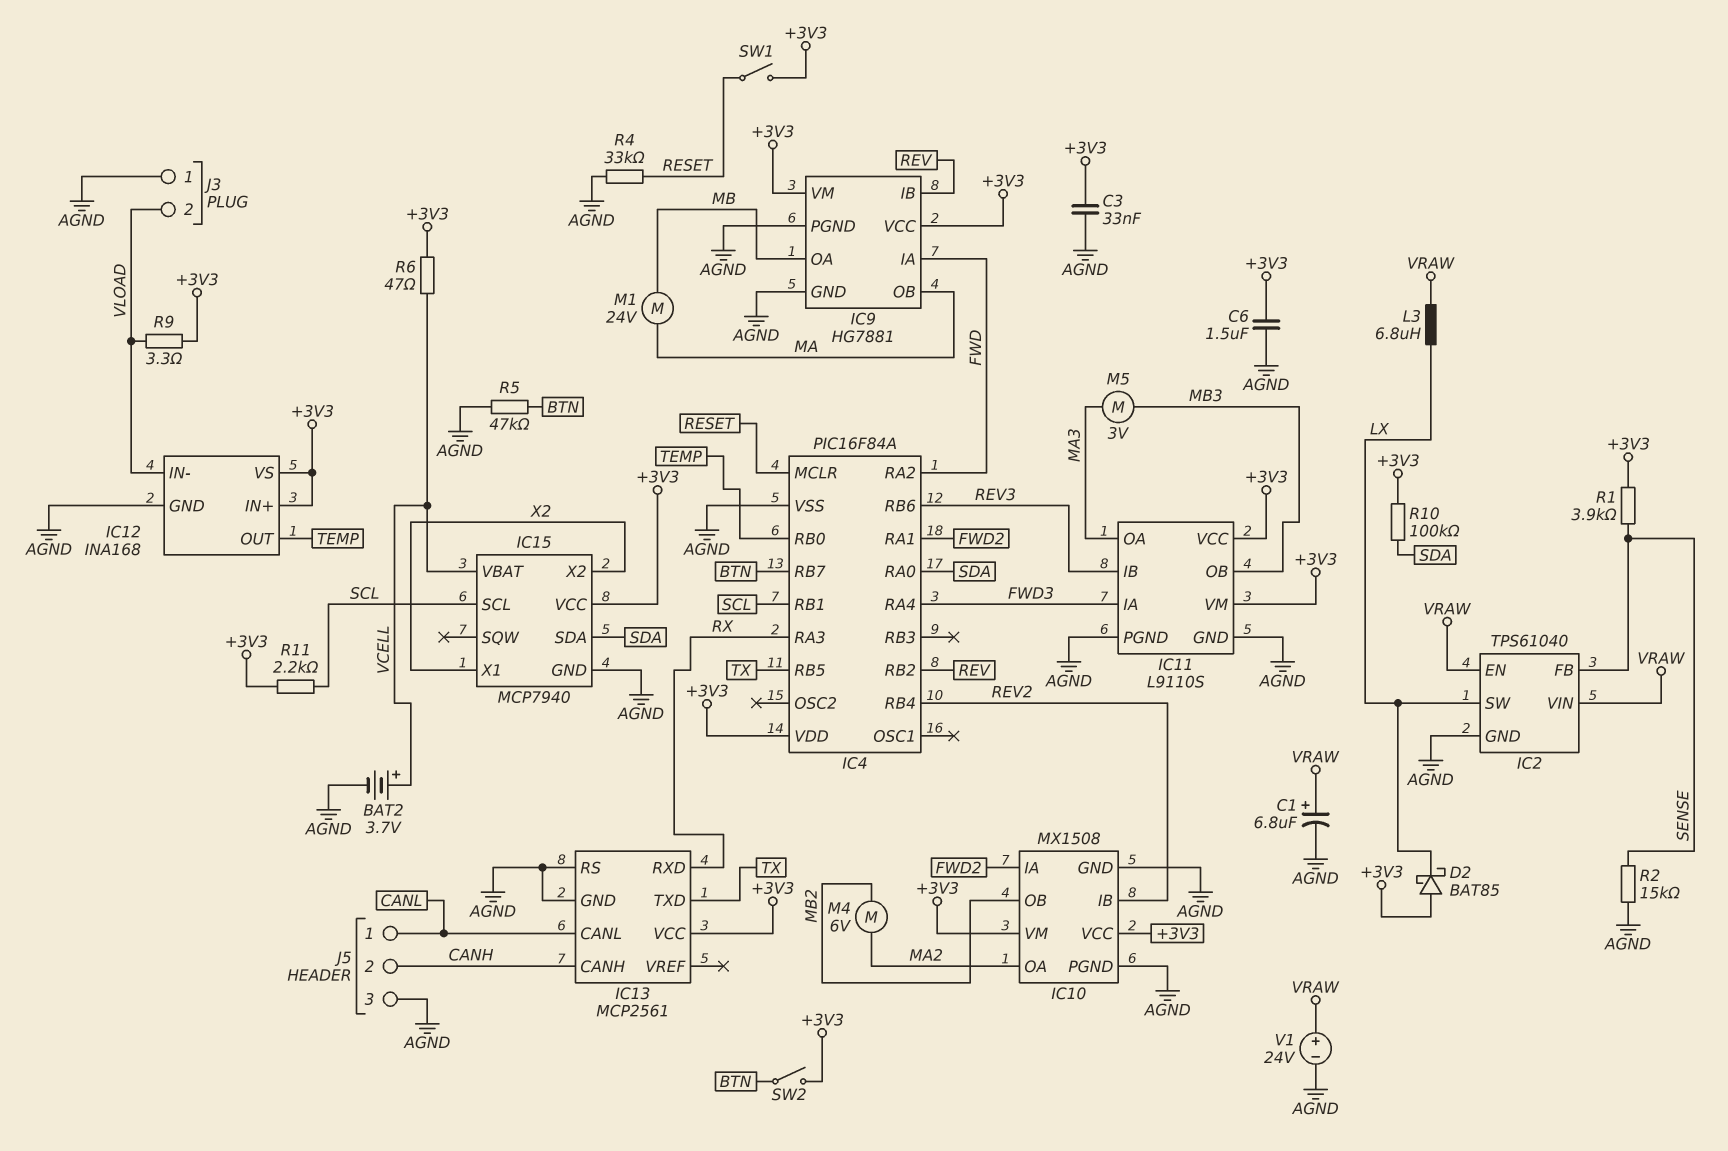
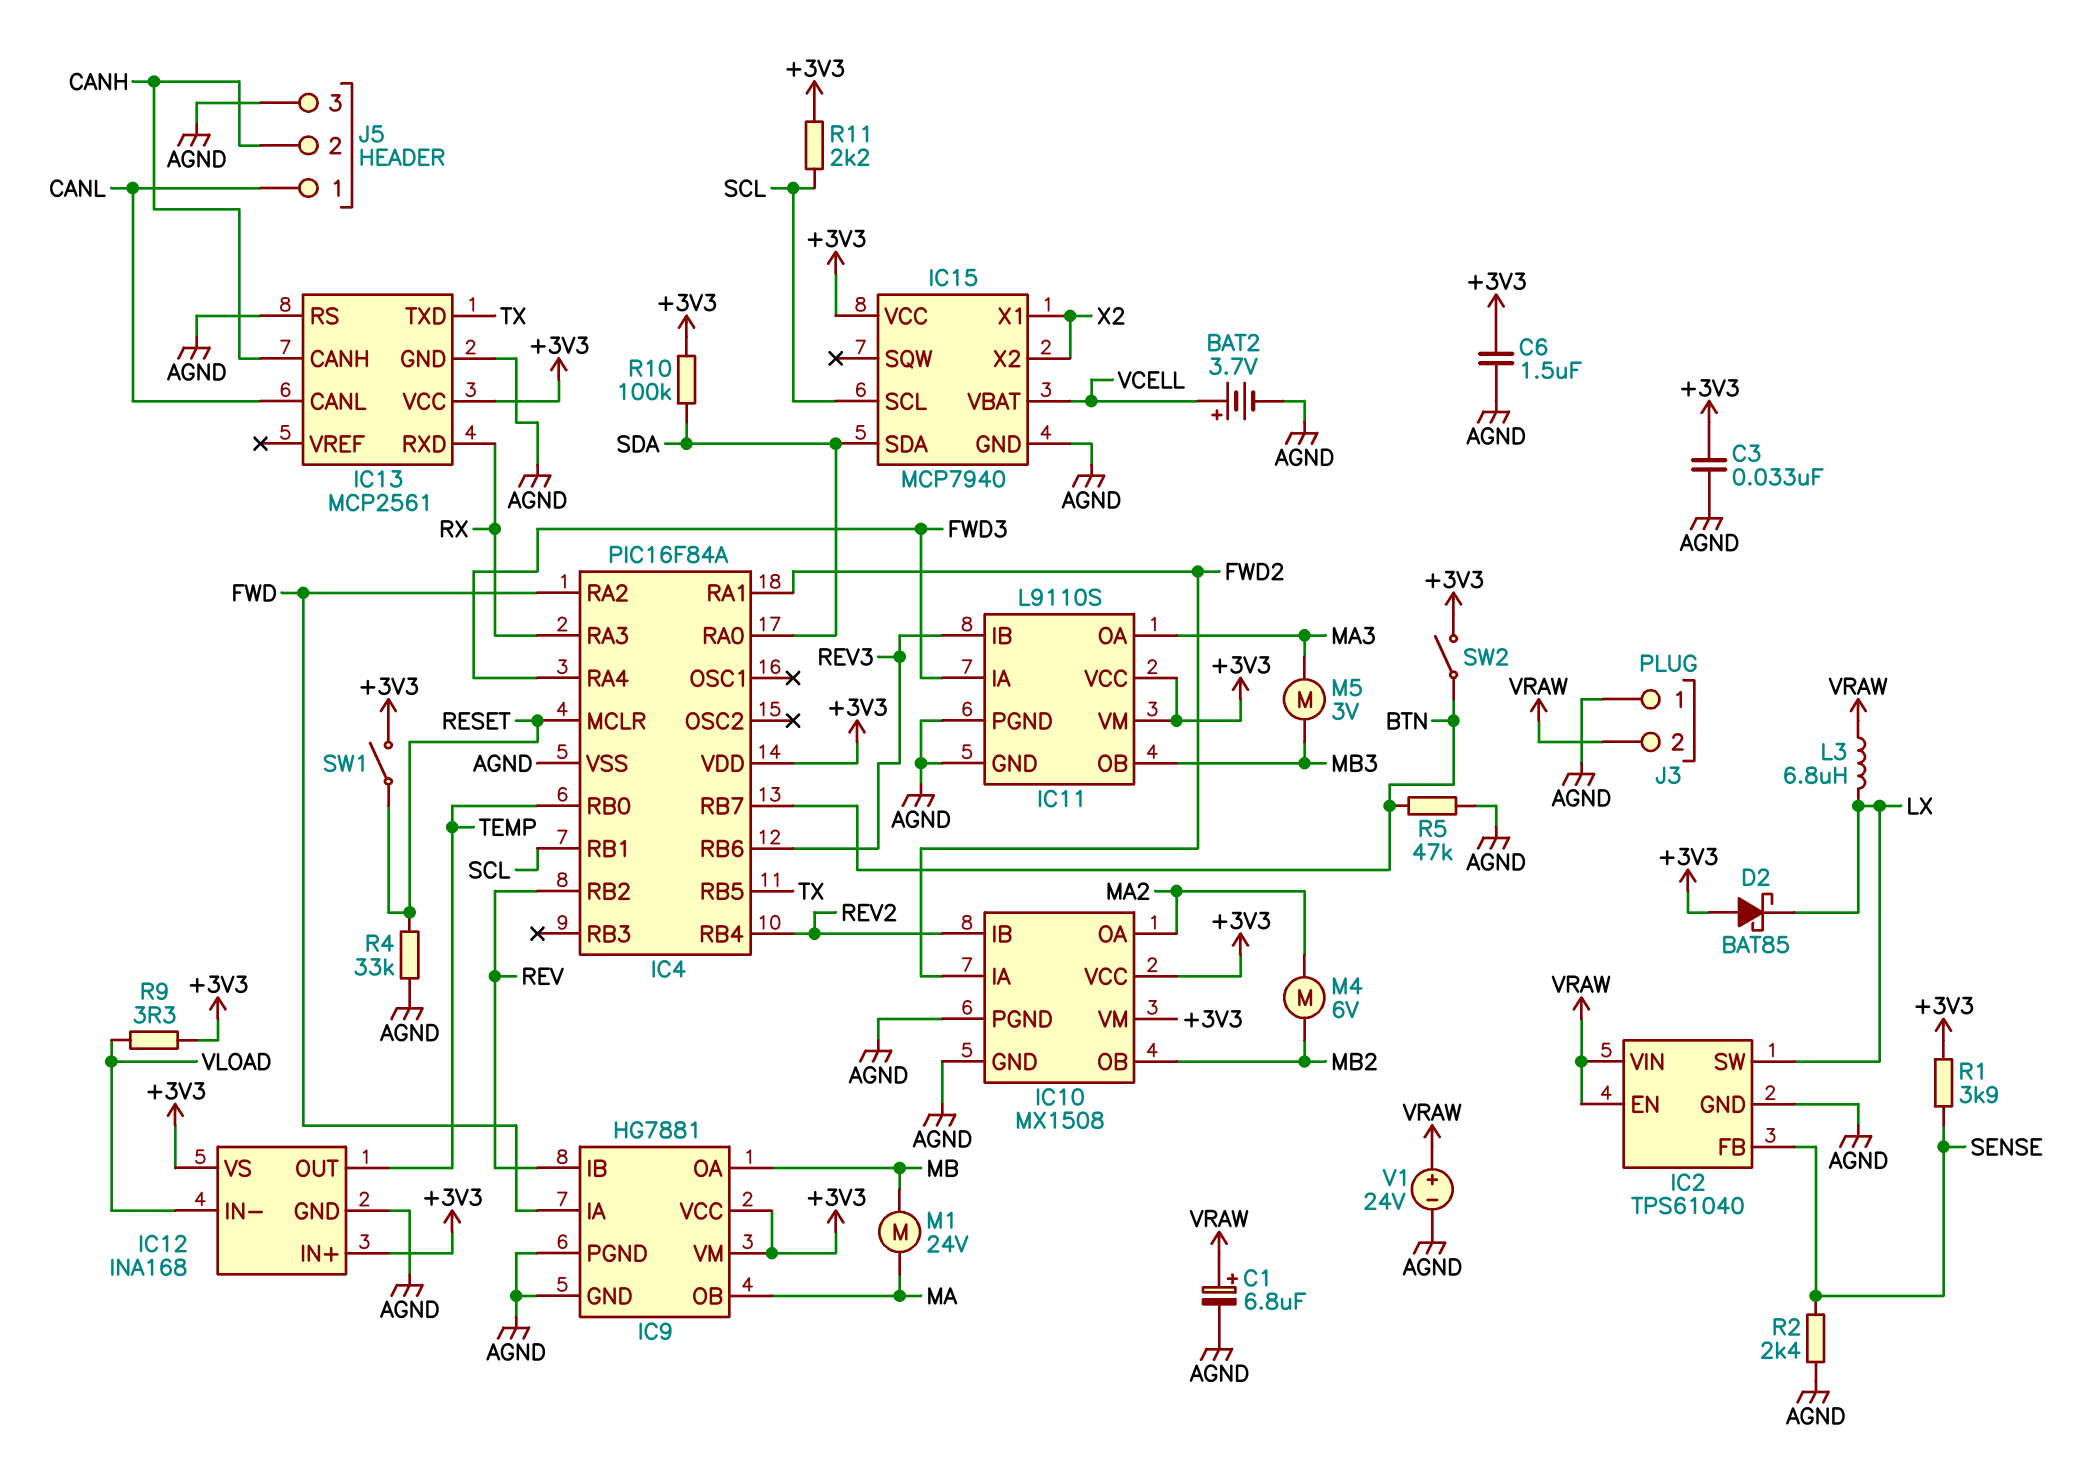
J3 pin 2: VLOAD -> VRAW
R2: 15k (AGND, SENSE) -> 2.4k (AGND, SENSE)
R6: 47 (+3V3, VCELL) -> none

